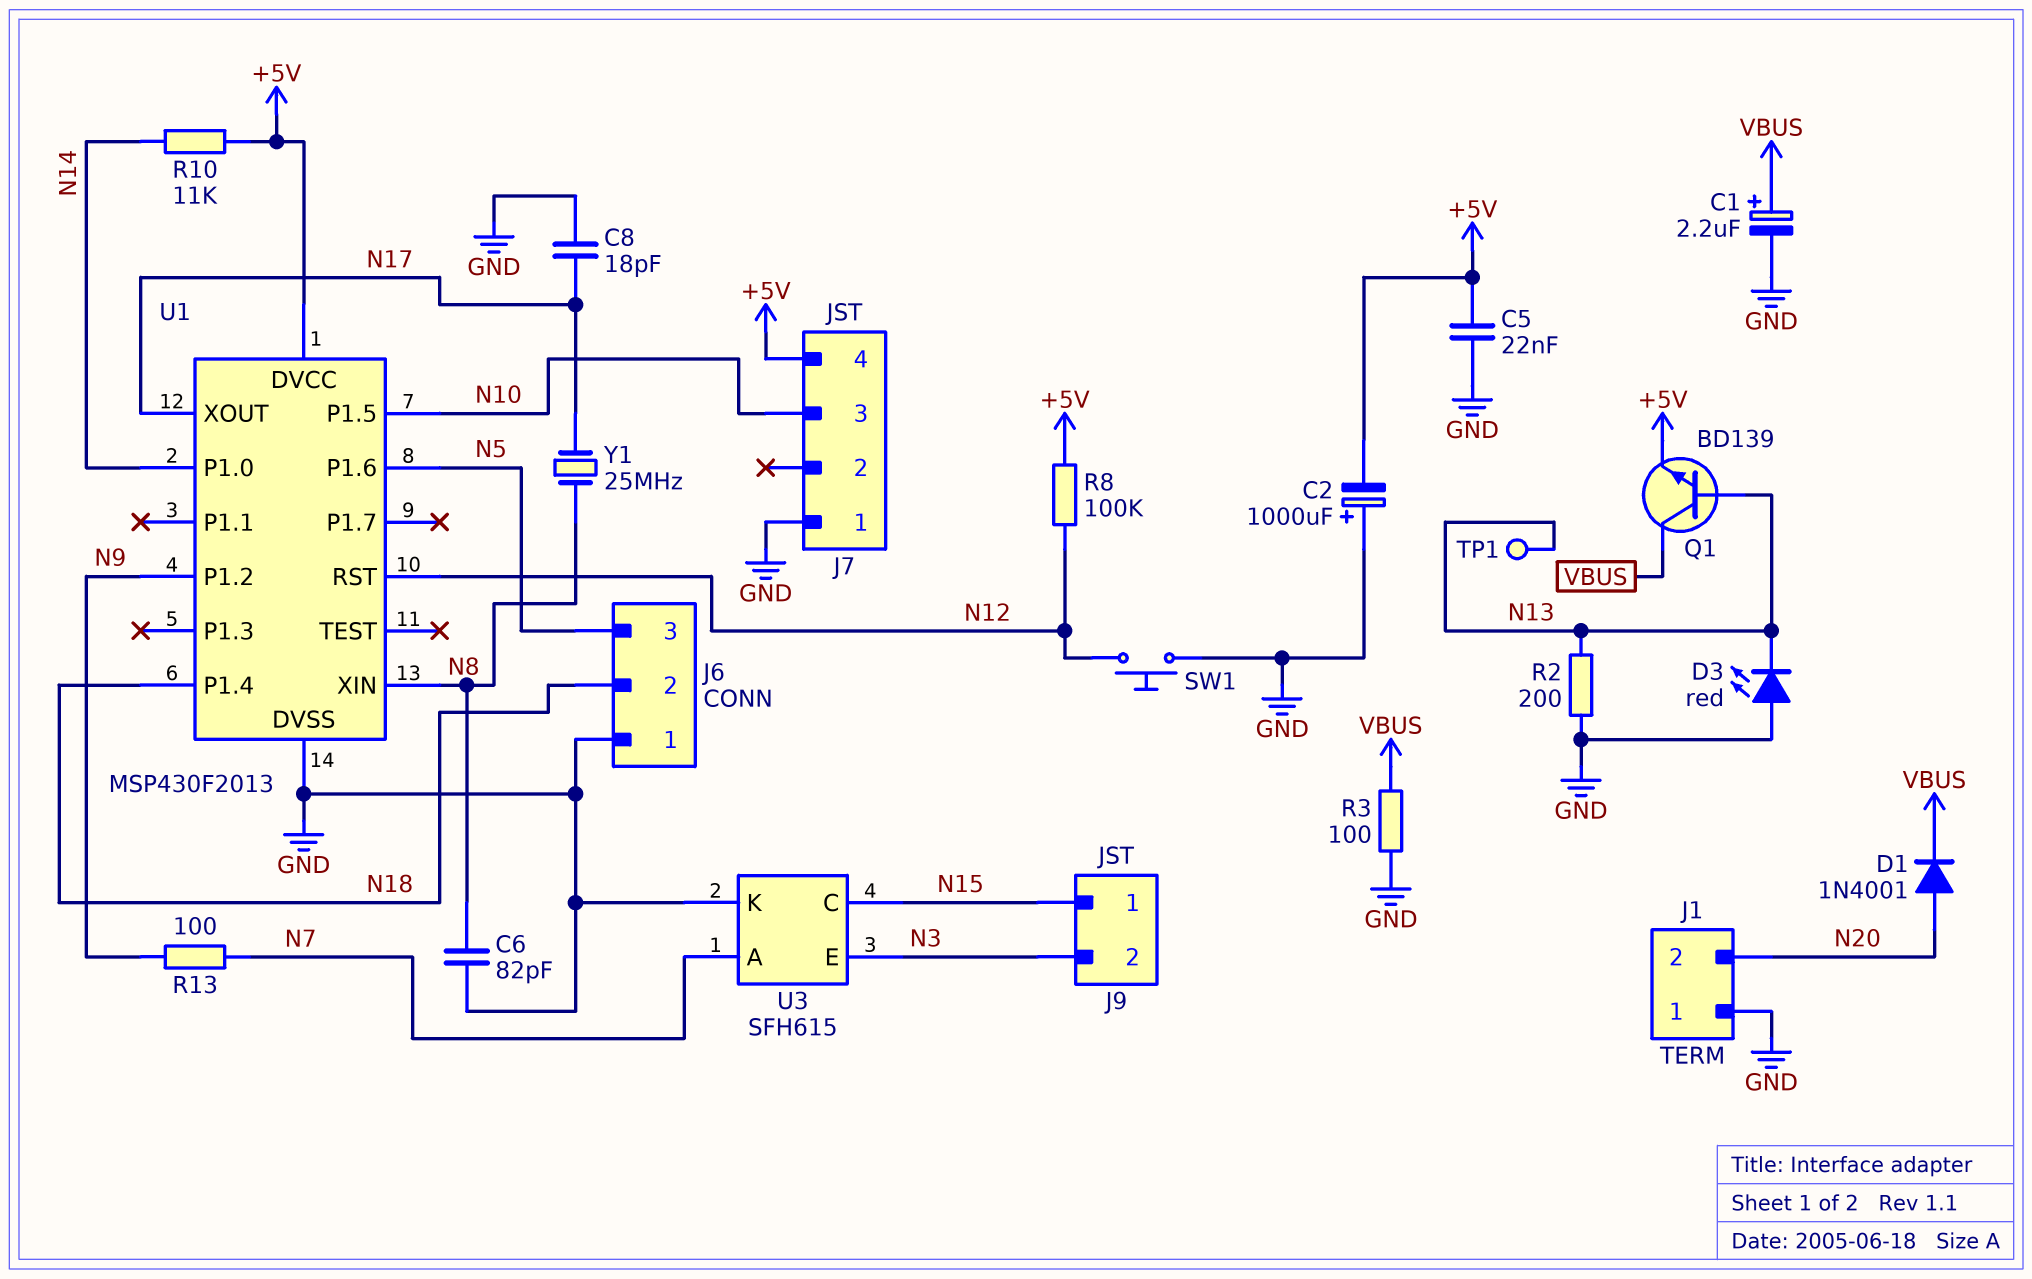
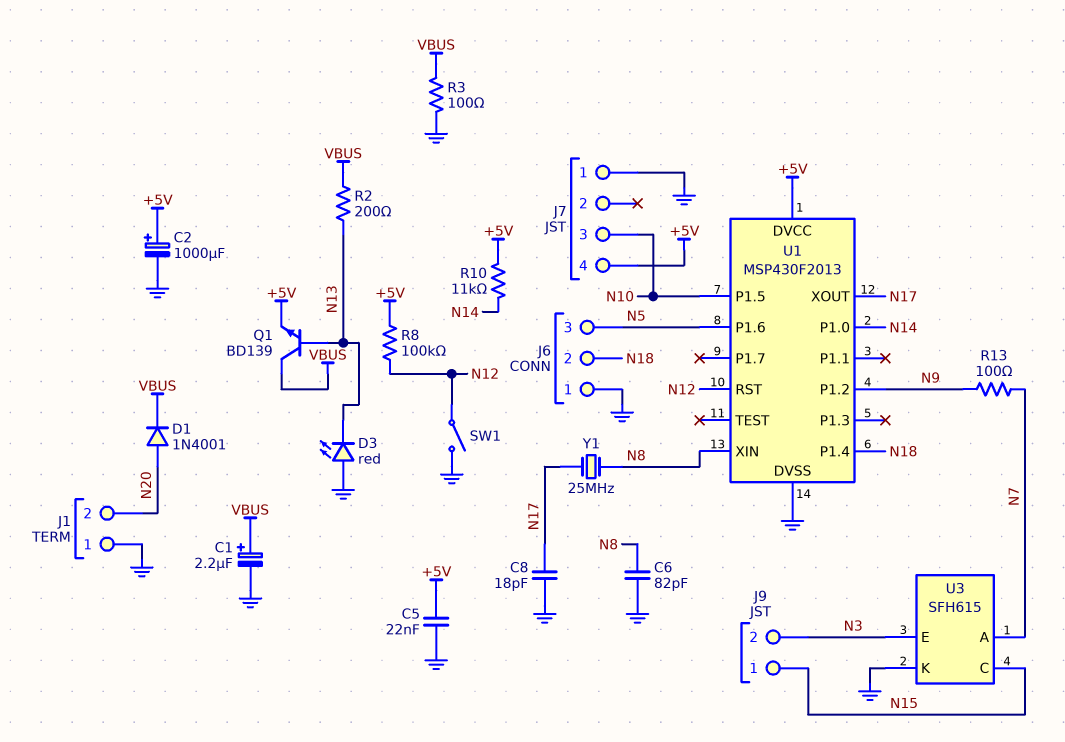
C2: 1000uF (plus GND, minus +5V) -> 1000uF (plus +5V, minus GND)
R2: 200 (GND, N13) -> 200 (N13, VBUS)
SW1: button (GND, N12) -> switch (GND, N12)
TP1: test point (N13) -> none

